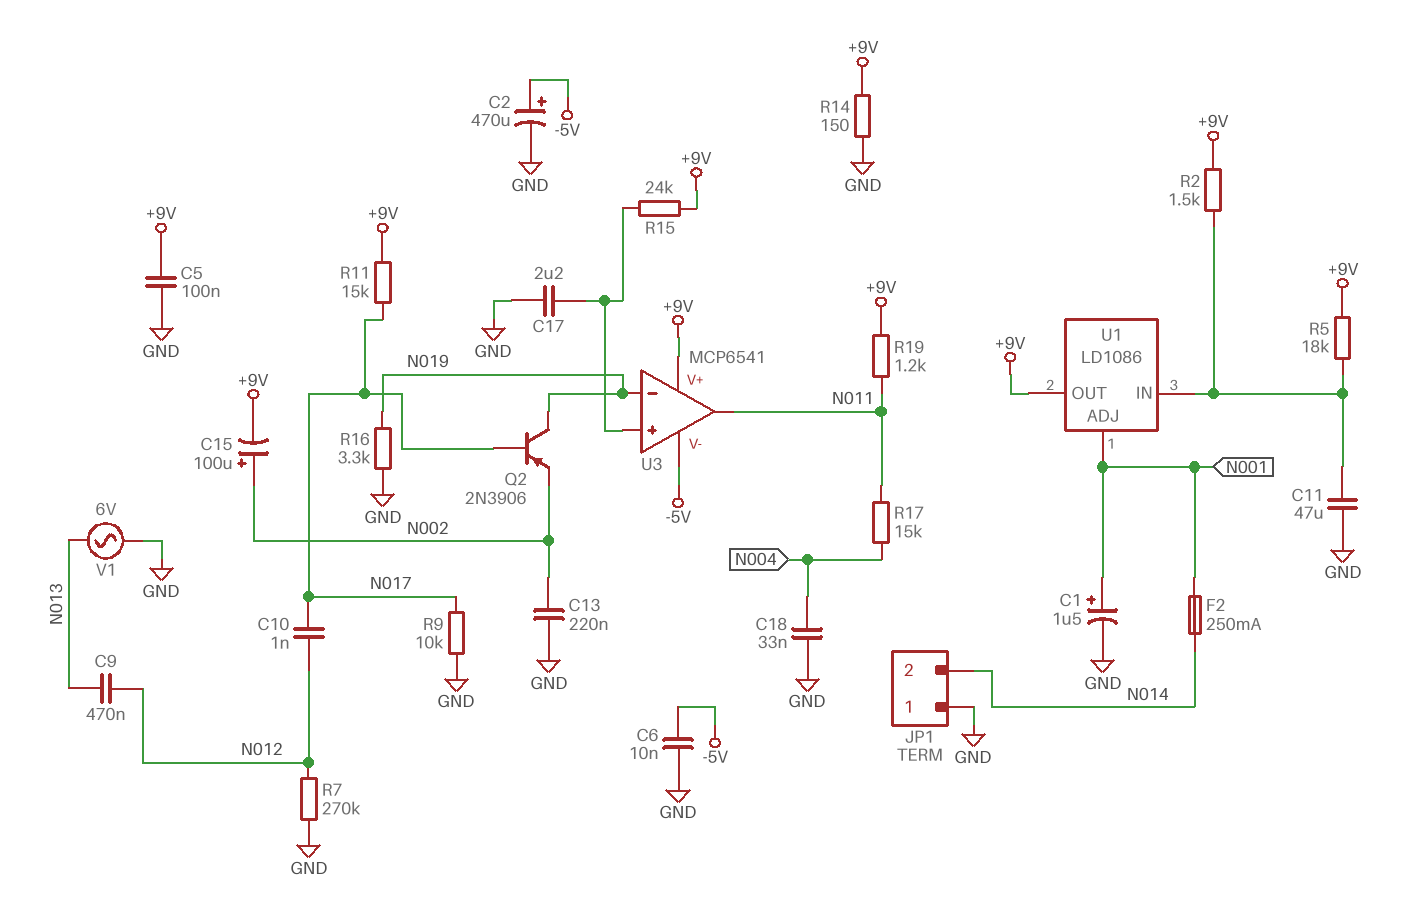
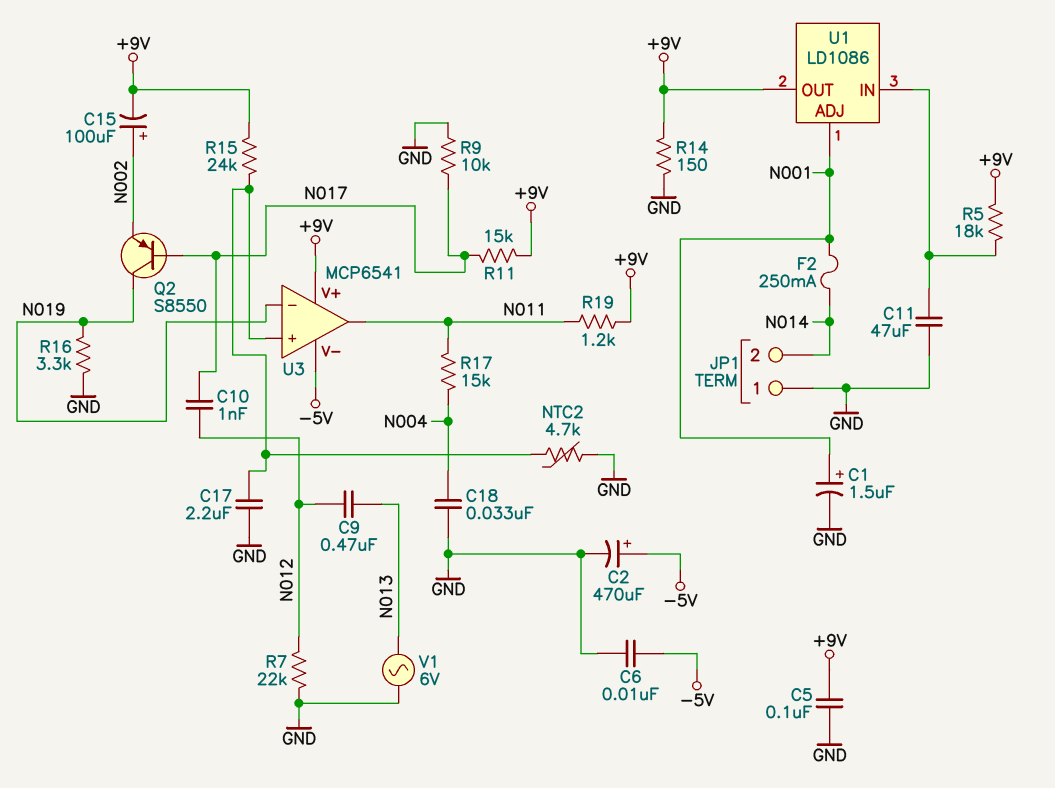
C13: 220nF (GND, N002) -> none
NTC2: none -> 4.7k (GND, U3/in+)
Q2: PNP 2N3906 (B N017, C N019, E N002) -> PNP S8550 (B N017, C N019, E N002)
R2: 1.5k (+9V, U1/IN) -> none
R7: 270k (GND, N012) -> 22k (GND, N012)

